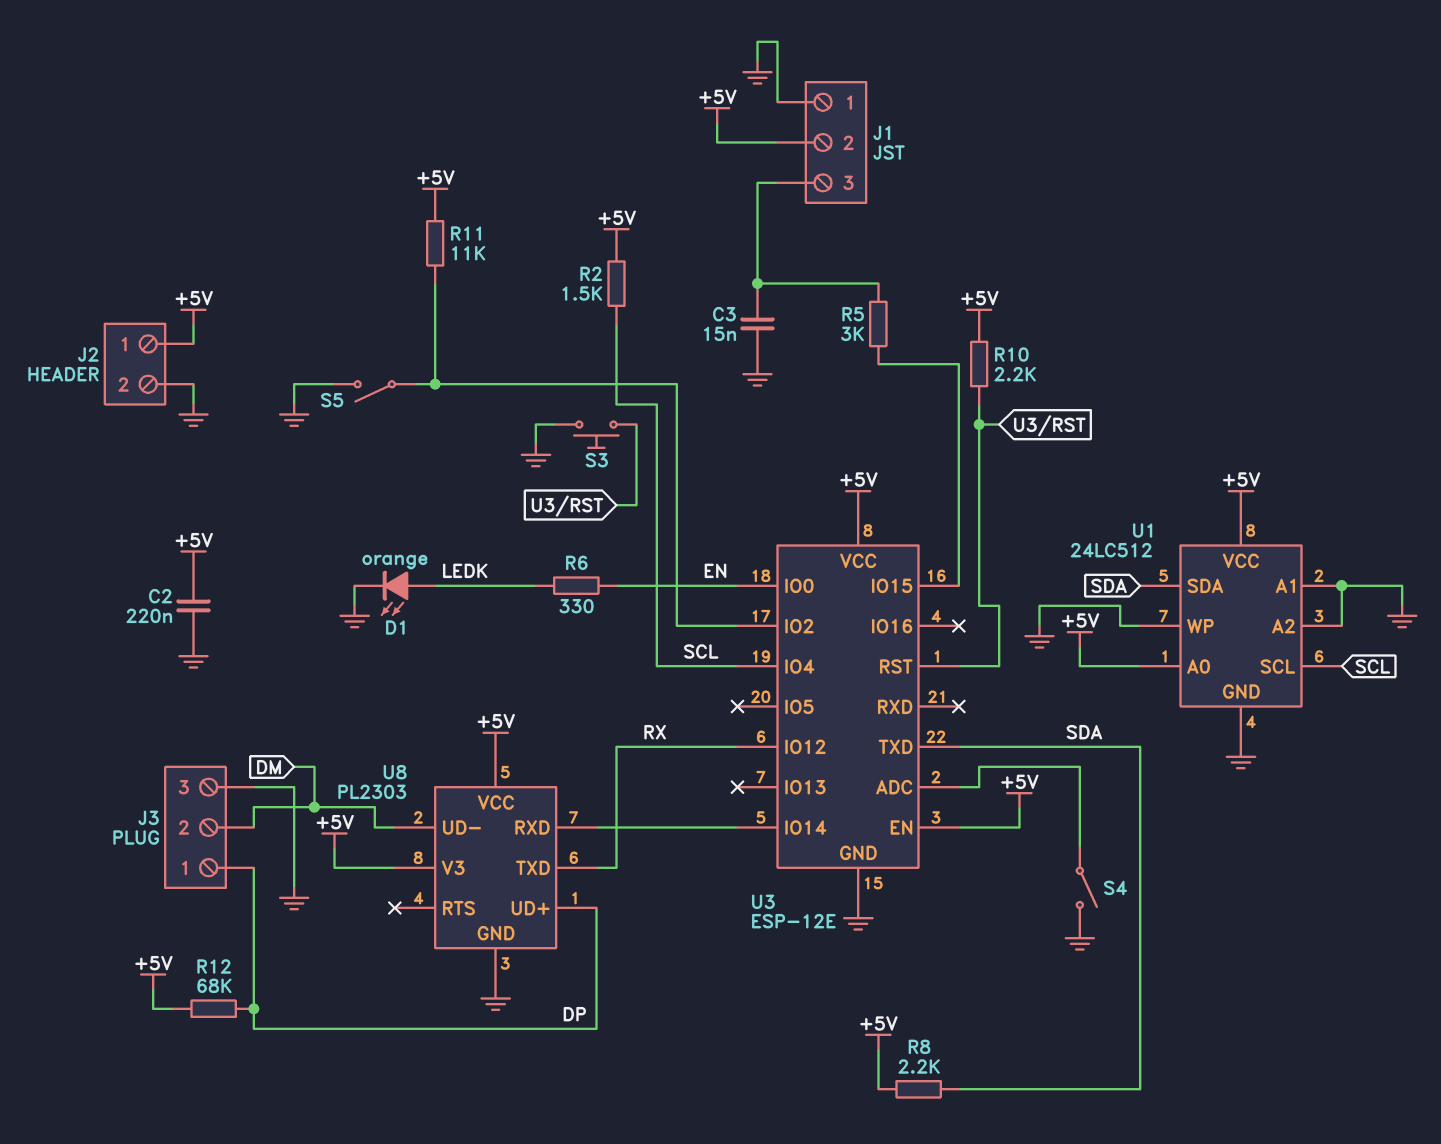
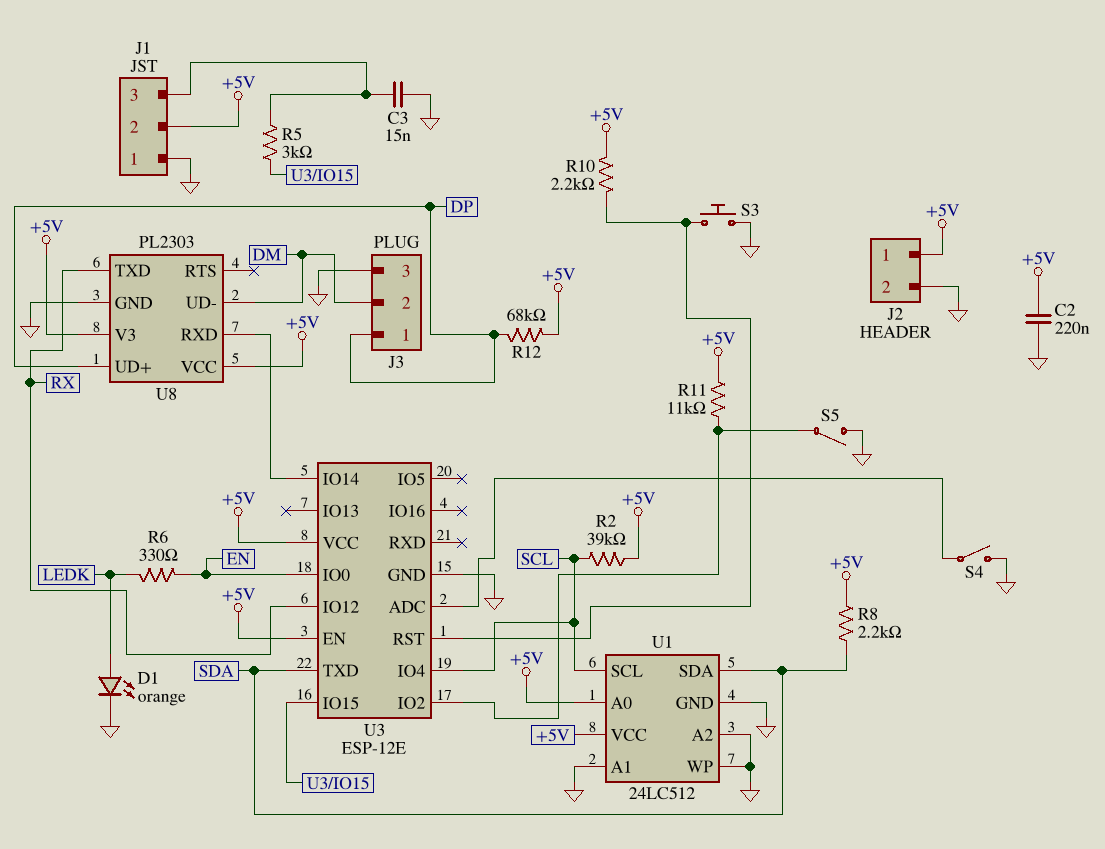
R2: 1.5k (+5V, SCL) -> 39k (+5V, SCL)

